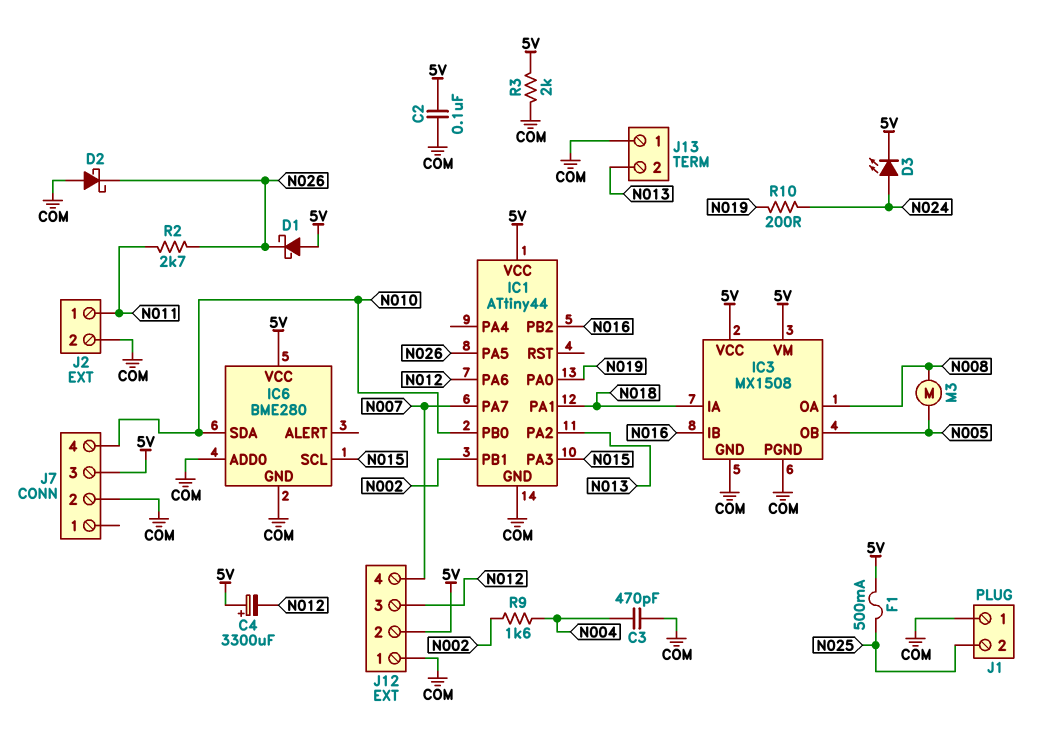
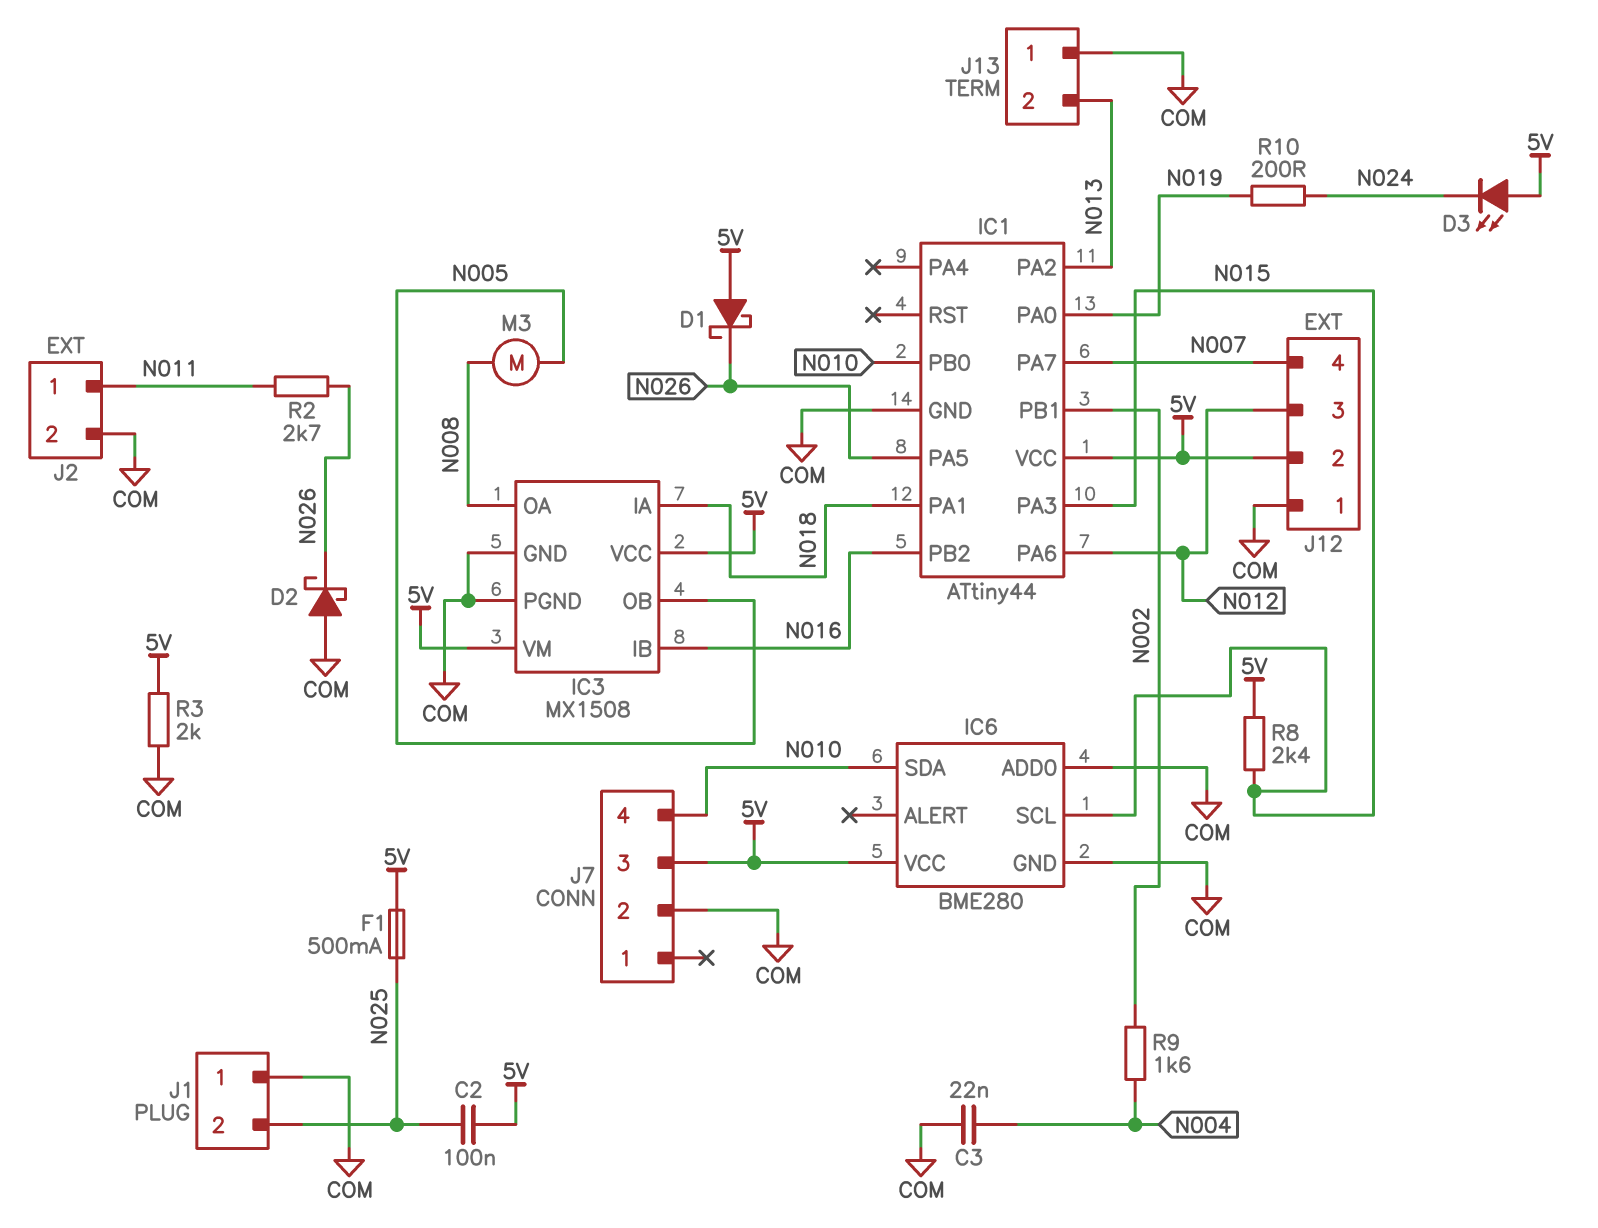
C2: 100nF (5V, COM) -> 100nF (5V, N025)
C3: 470pF (COM, N004) -> 22nF (COM, N004)
C4: 3300uF (plus 5V, minus N012) -> none
D3: LED (A N024, K 5V) -> LED (A 5V, K N024)
R8: none -> 2.4k (5V, N015)

